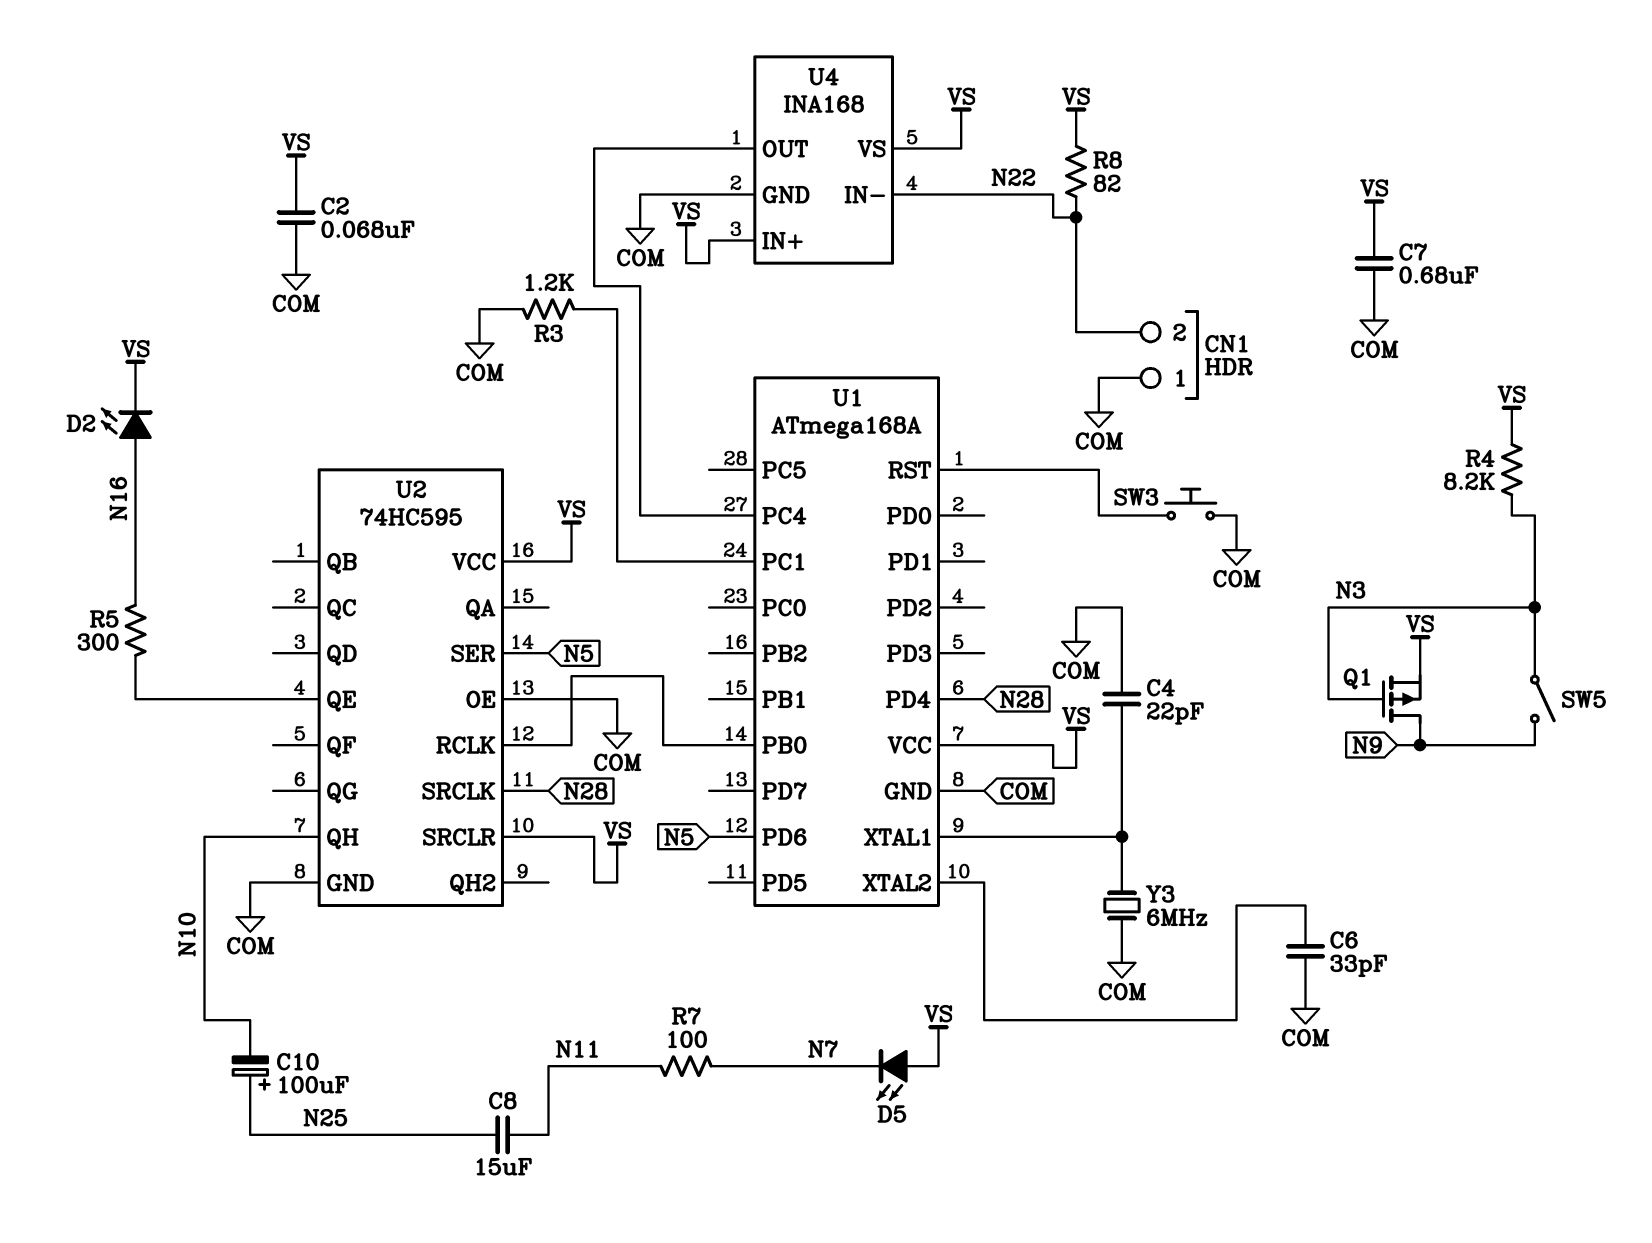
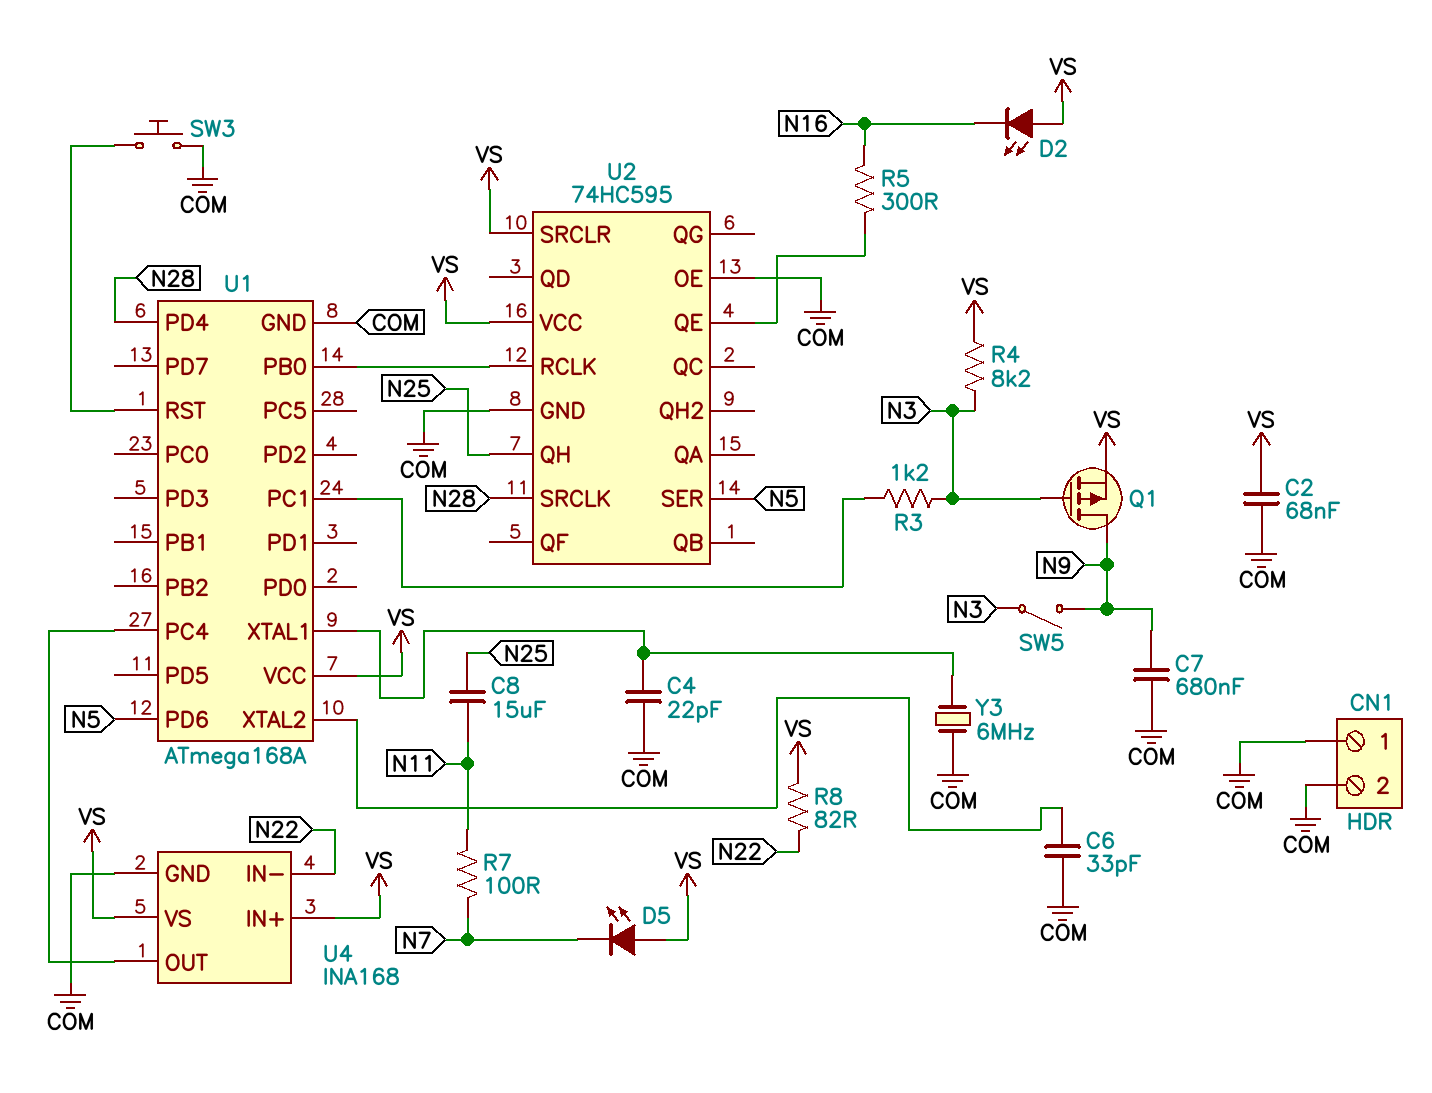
C7: 680nF (COM, VS) -> 680nF (COM, N9)
C10: 100uF (plus N25, minus N10) -> none
CN1 pin 2: N22 -> COM
D2: LED (A N16, K VS) -> LED (A VS, K N16)
R3: 1.2k (COM, U1/PC1) -> 1.2k (N3, U1/PC1)
U2 pin QH: N10 -> N25

